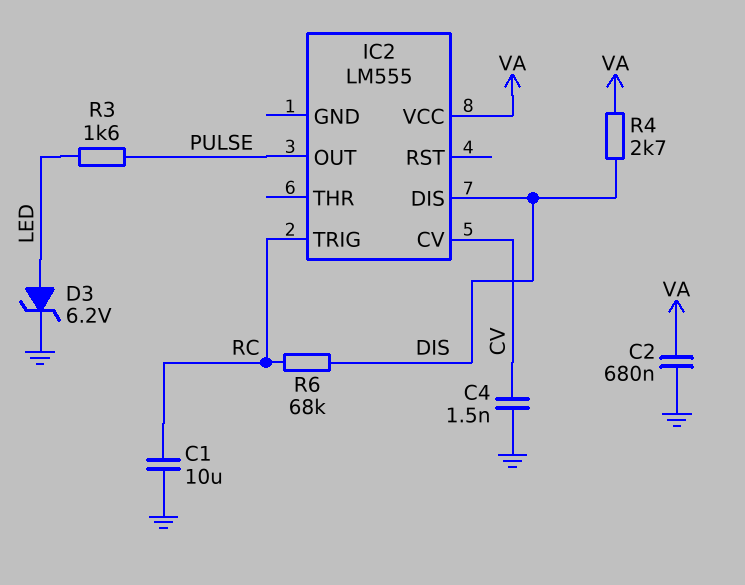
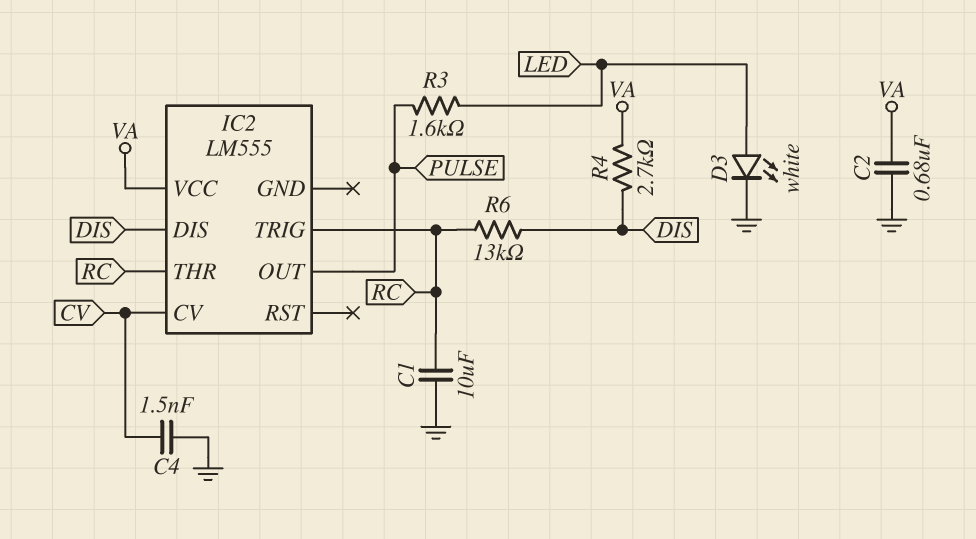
D3: zener 6.2V (A LED, K GND) -> LED white (A LED, K GND)
IC2 pin THR: none -> RC
R6: 68k (DIS, RC) -> 13k (DIS, RC)

